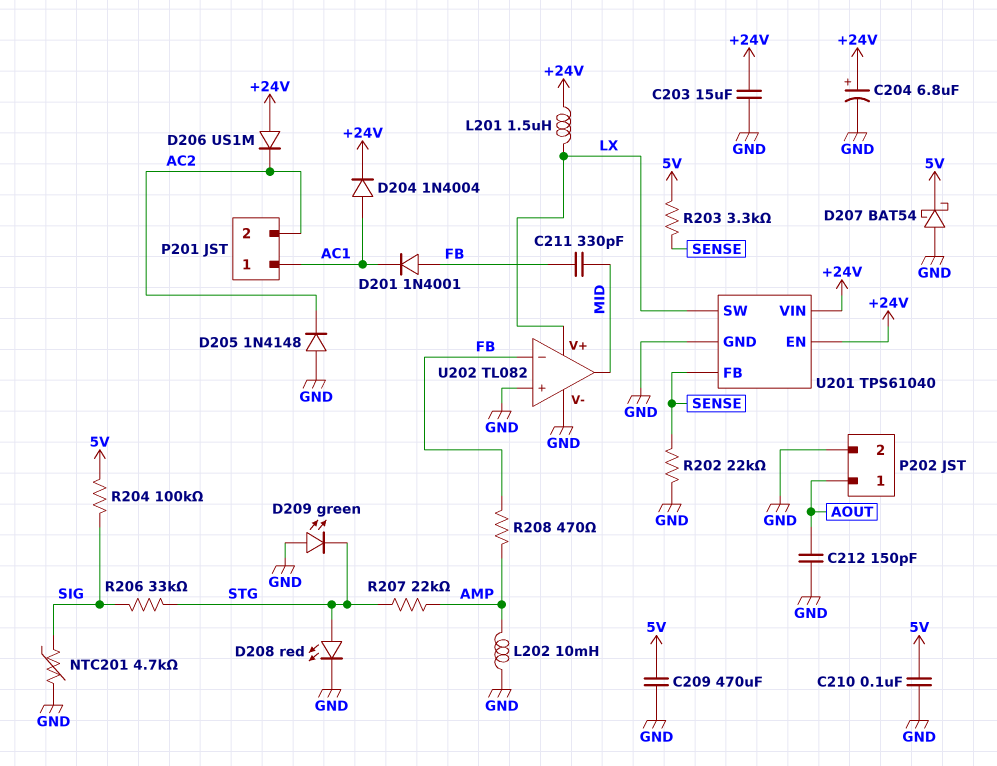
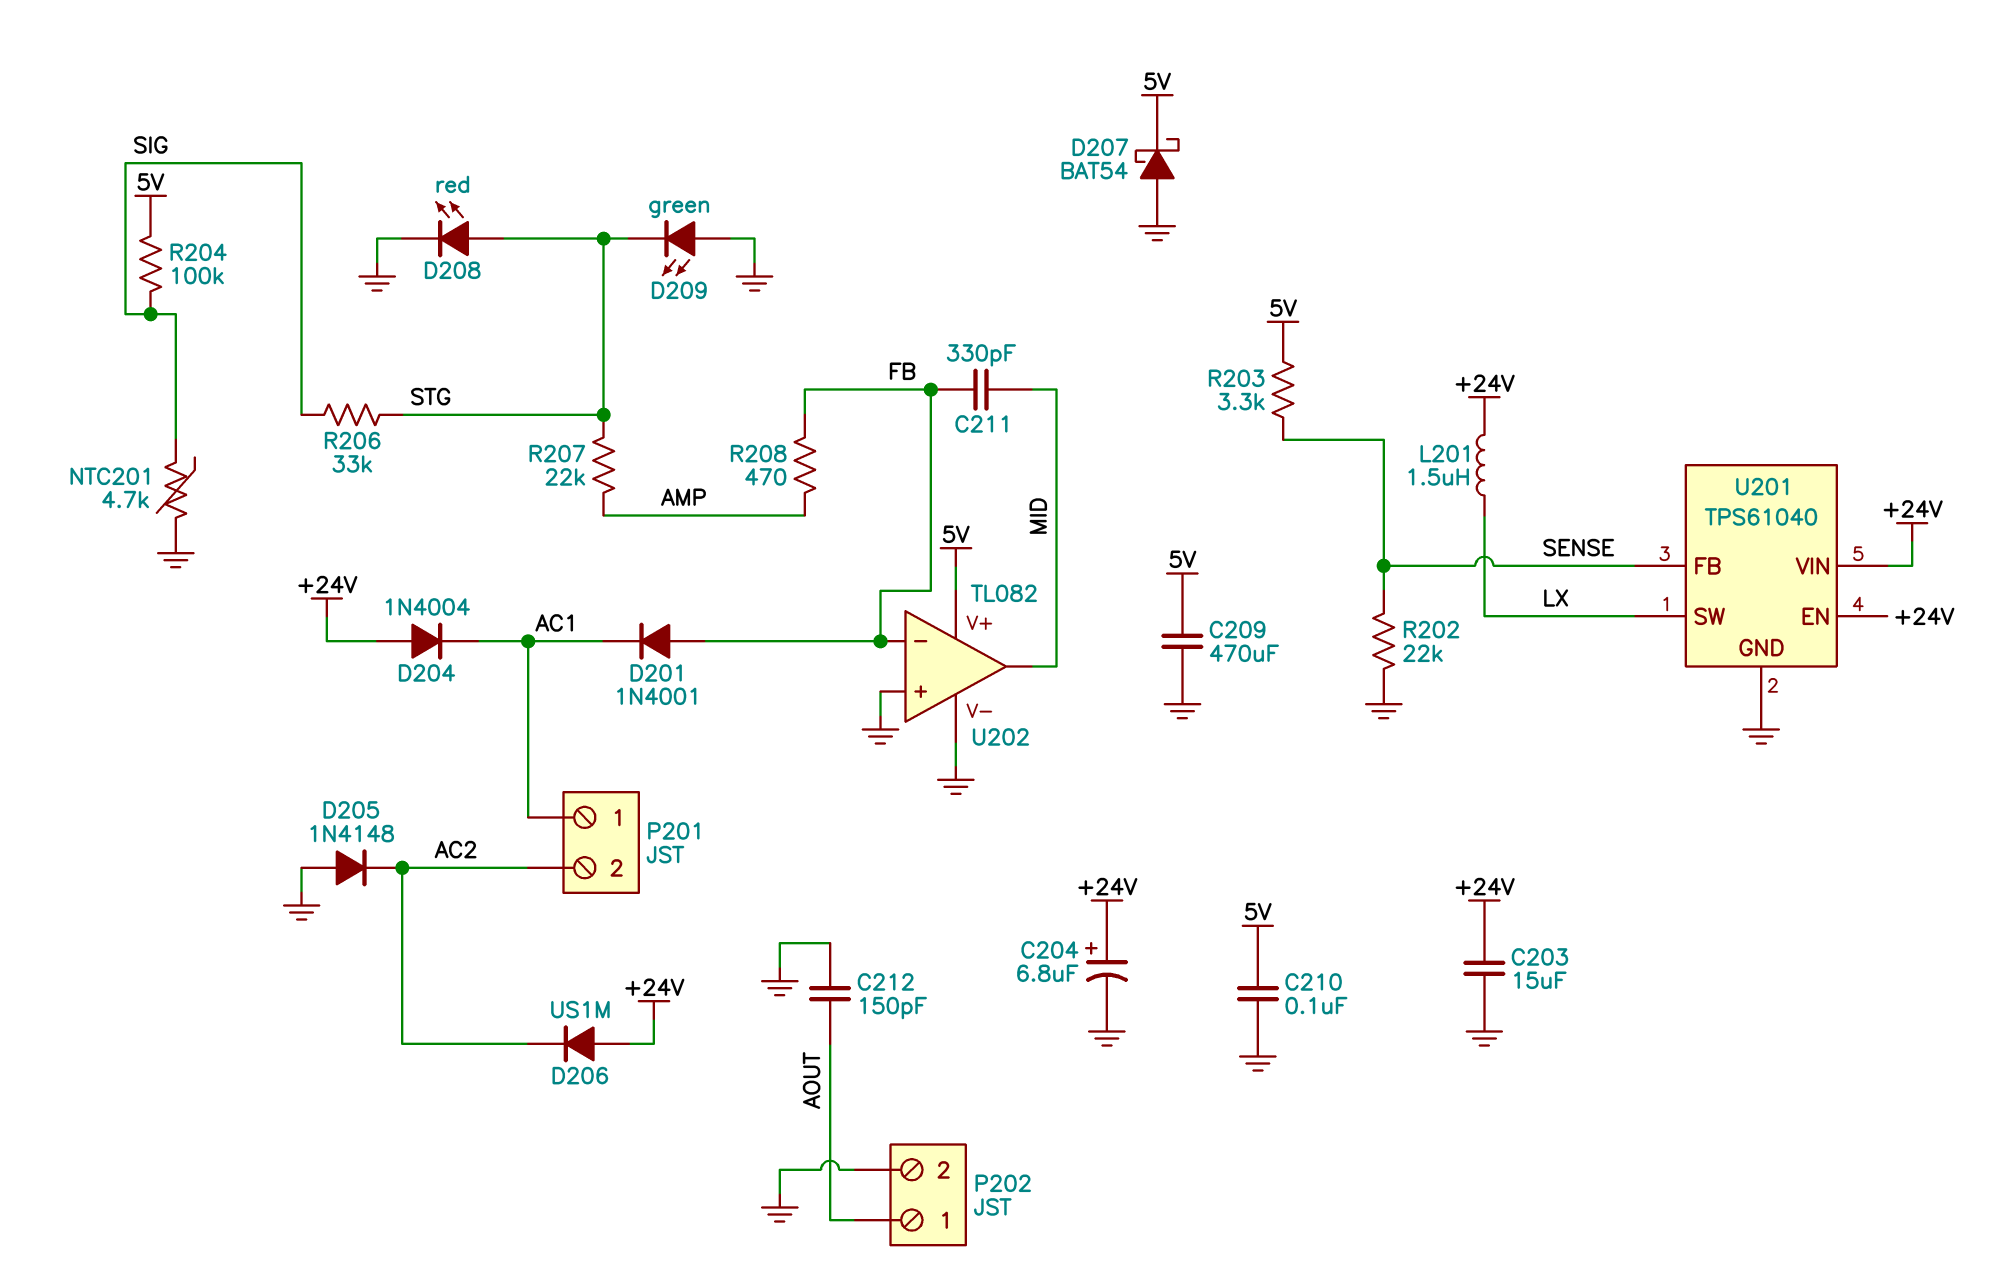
D204: diode 1N4004 (A AC1, K +24V) -> diode 1N4004 (A +24V, K AC1)
L202: 10mH (AMP, GND) -> none
U202 pin V+: LX -> 5V

